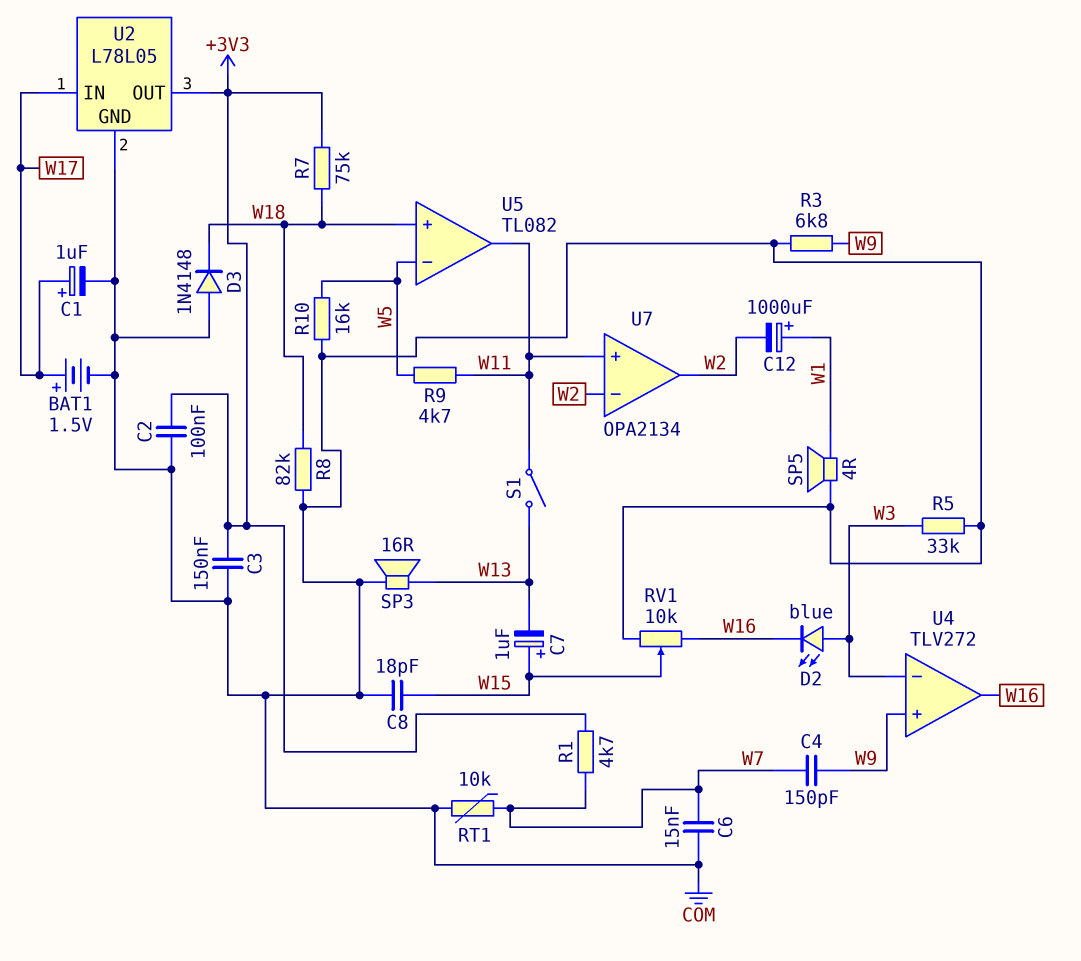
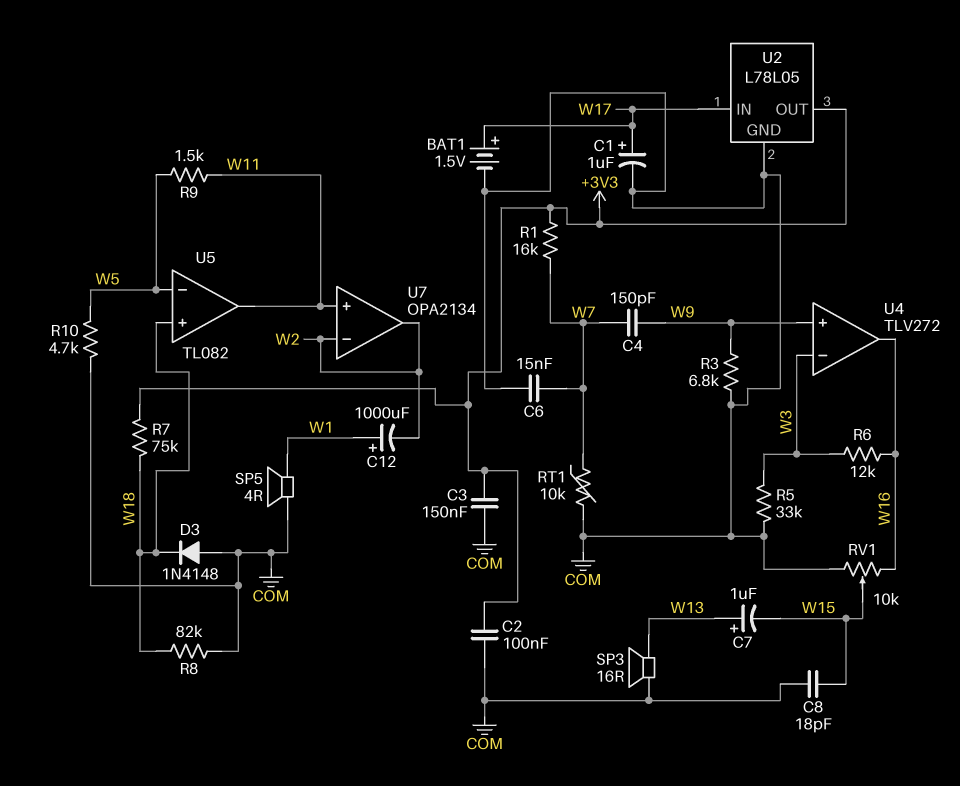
C7: 1uF (plus W15, minus W13) -> 1uF (plus W13, minus W15)
D2: LED blue (A W3, K W16) -> none
R1: 4.7k (+3V3, W7) -> 16k (+3V3, W7)
R6: none -> 12k (W3, W16)
R9: 4.7k (W5, W11) -> 1.5k (W5, W11)
R10: 16k (COM, W5) -> 4.7k (COM, W5)
S1: switch (W11, W13) -> none

